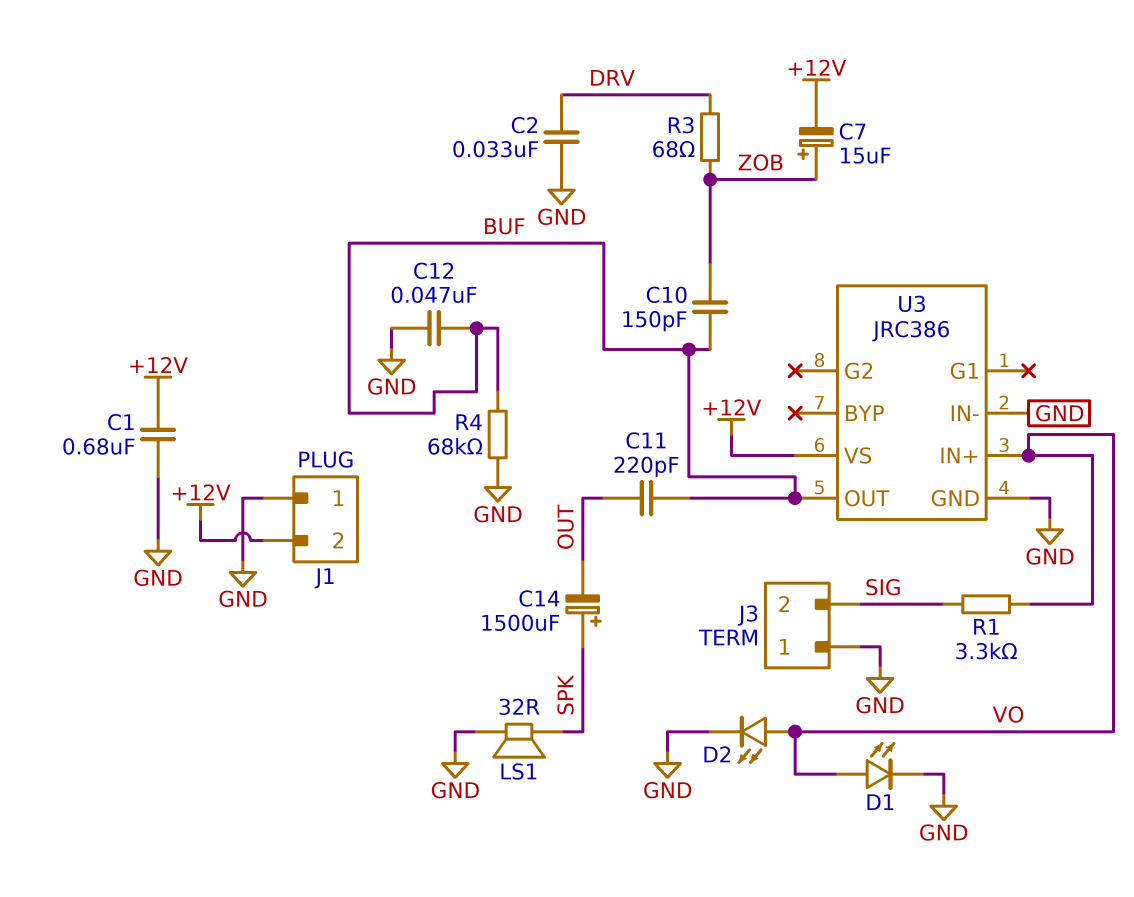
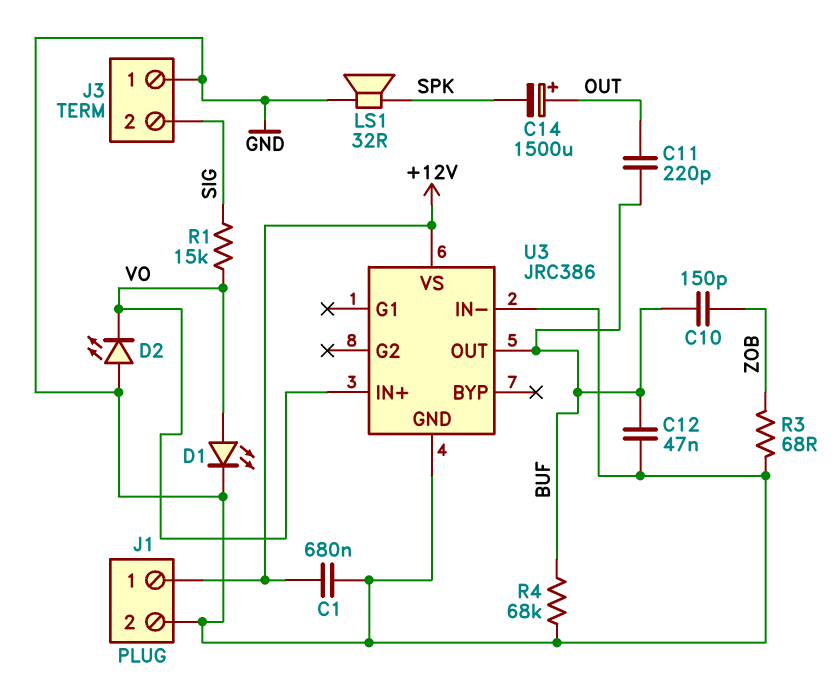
C2: 33nF (DRV, GND) -> none
C7: 15uF (plus ZOB, minus +12V) -> none
C14: 1500uF (plus SPK, minus OUT) -> 1500uF (plus OUT, minus SPK)
D2: LED (A VO, K GND) -> LED (A GND, K VO)
J1 pin 1: GND -> +12V
J1 pin 2: +12V -> GND
R1: 3.3k (SIG, VO) -> 15k (SIG, VO)
R3: 68 (DRV, ZOB) -> 68 (GND, ZOB)

